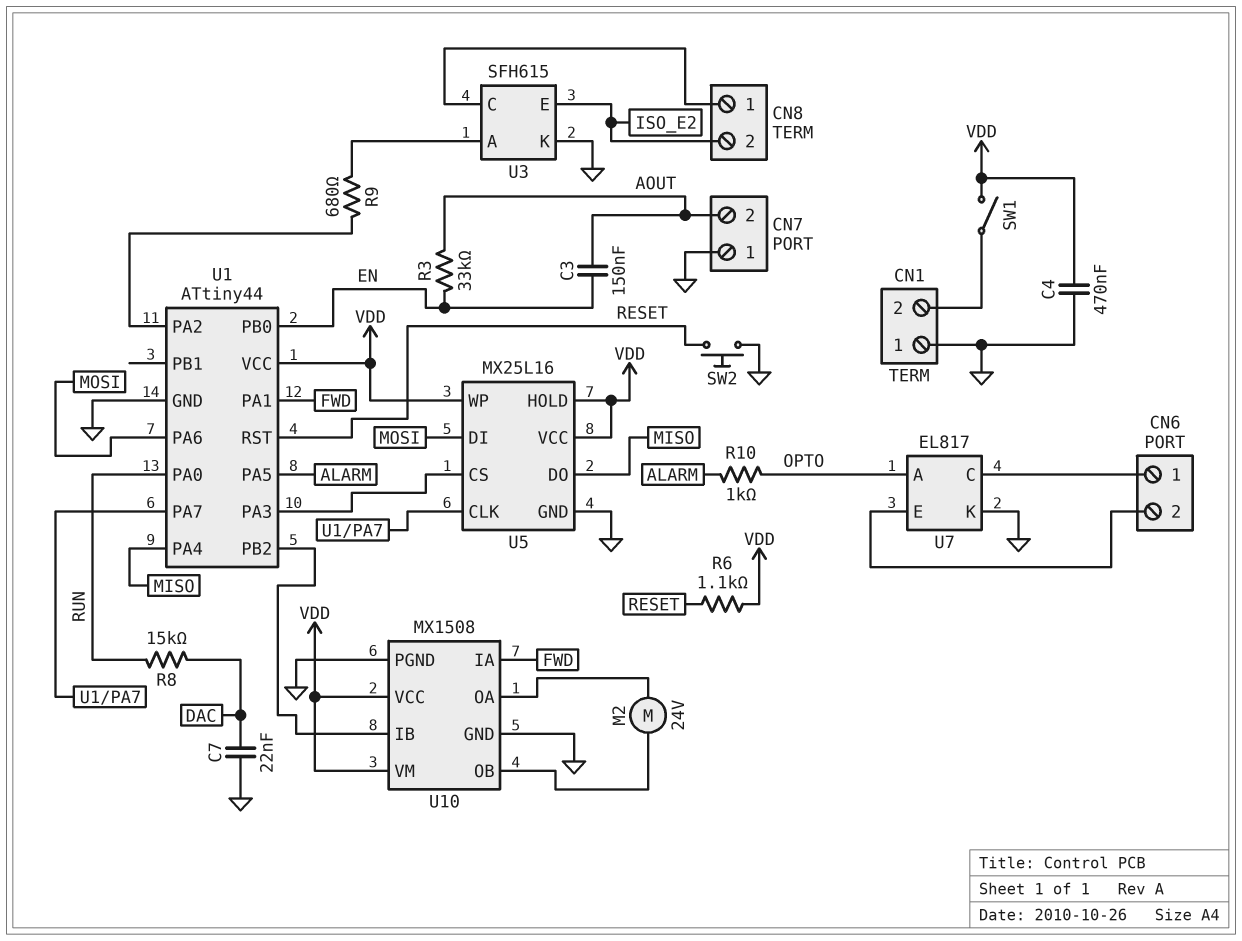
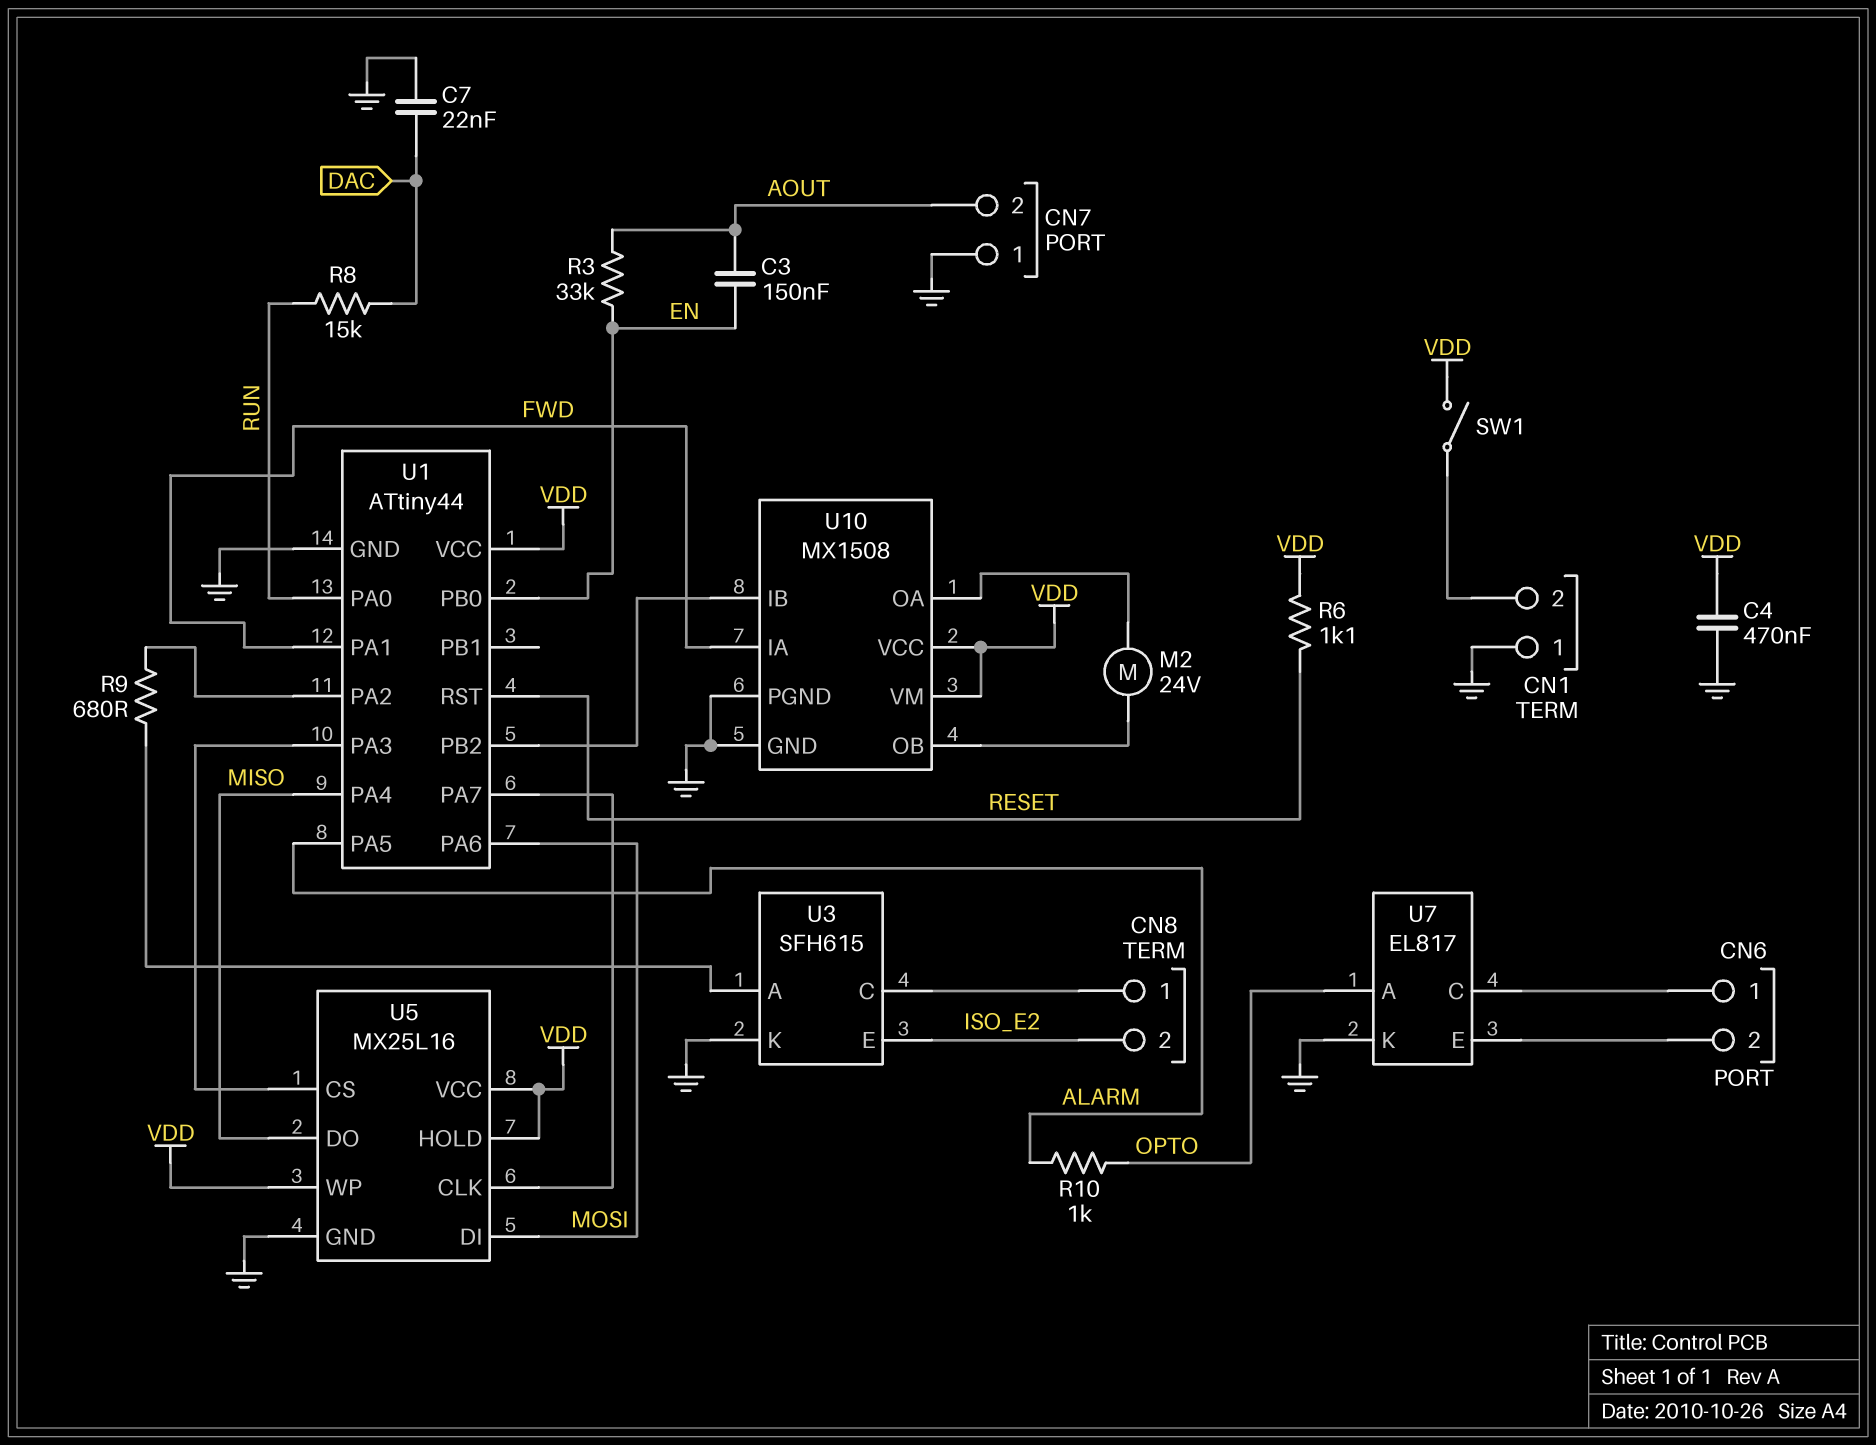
SW2: button (GND, RESET) -> none

